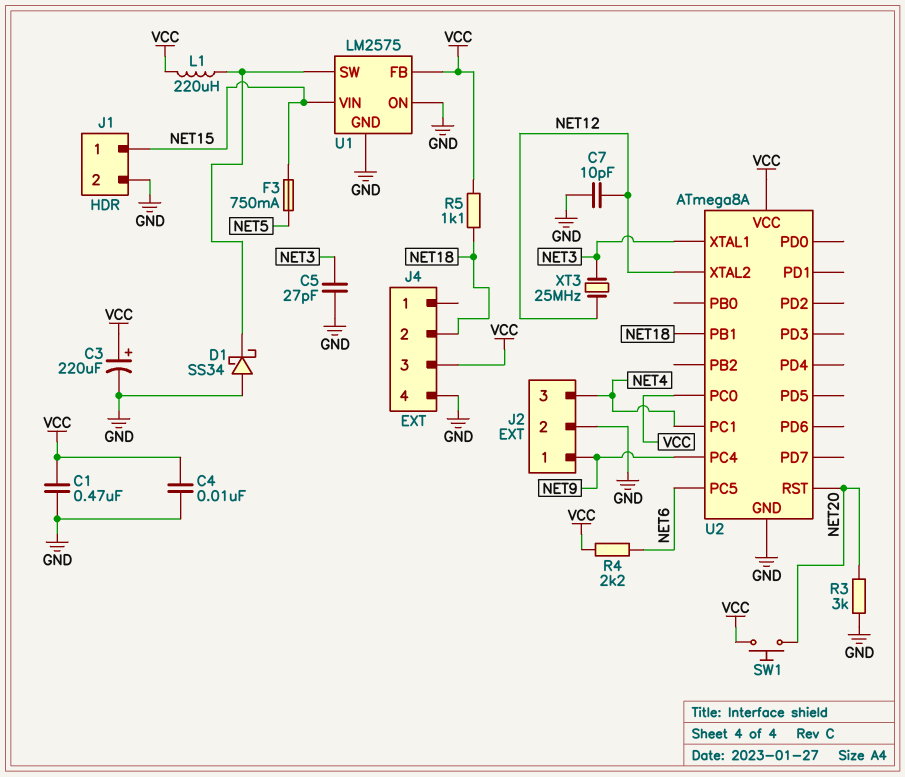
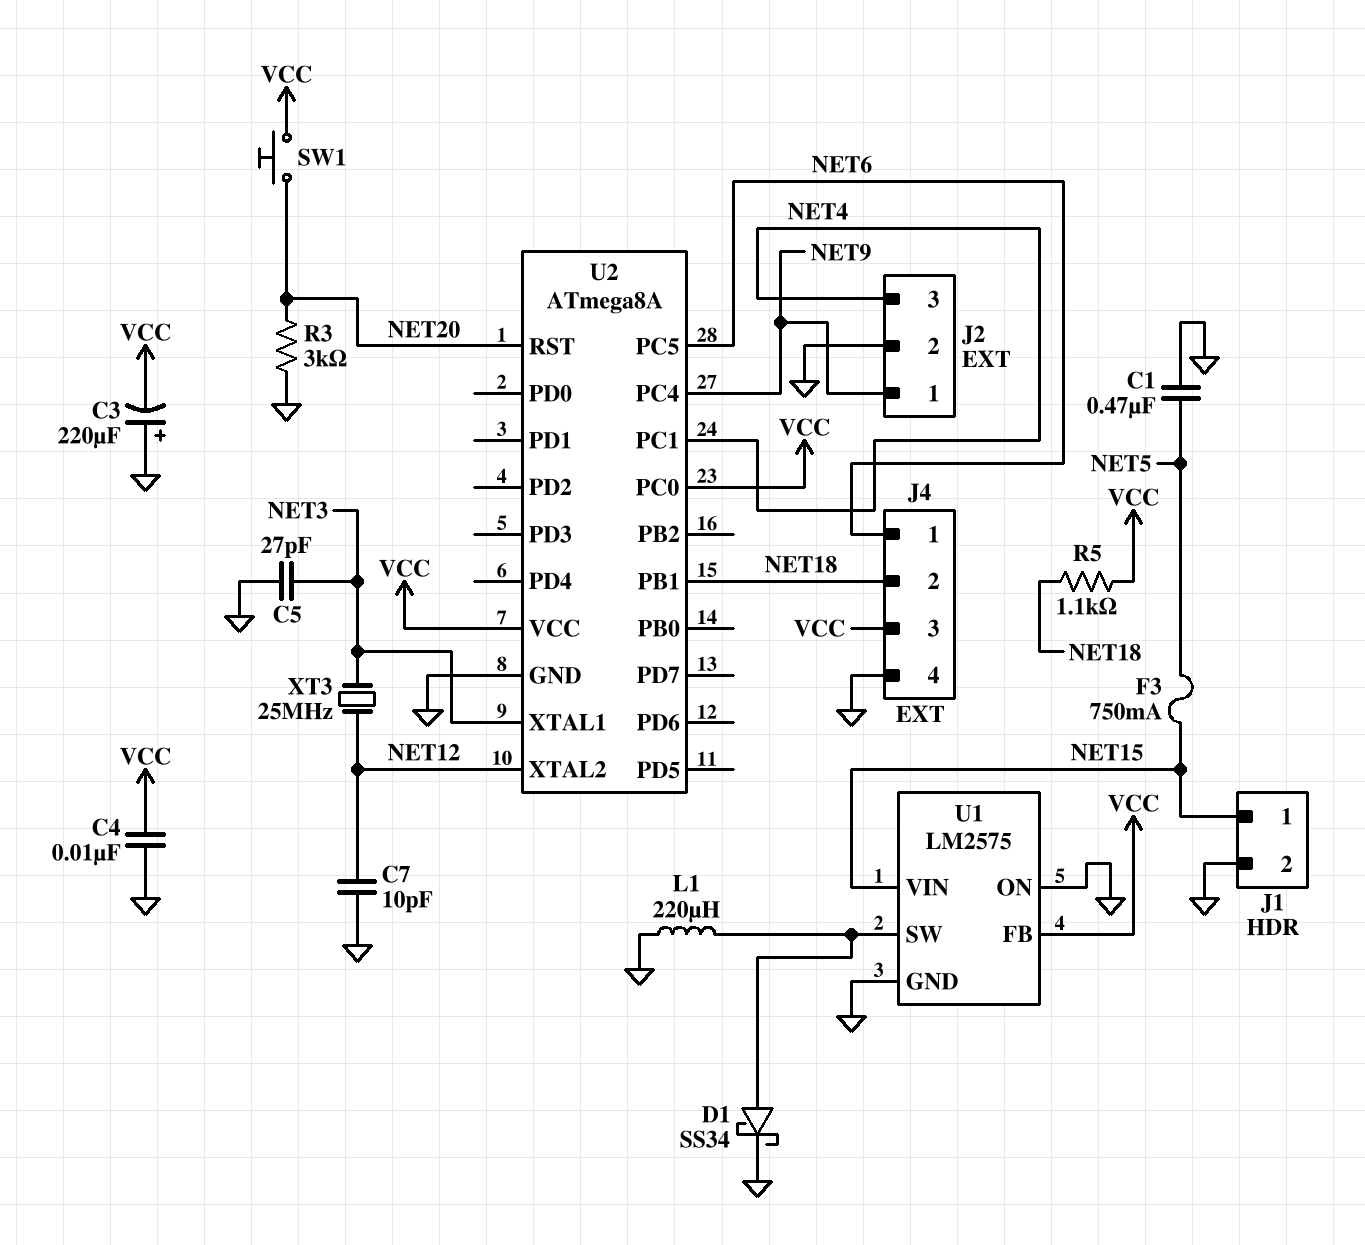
C1: 470nF (GND, VCC) -> 470nF (GND, NET5)
C3: 220uF (plus VCC, minus GND) -> 220uF (plus GND, minus VCC)
D1: schottky SS34 (A GND, K U1/SW) -> schottky SS34 (A U1/SW, K GND)
J4 pin 1: none -> NET6
L1: 220uH (U1/SW, VCC) -> 220uH (GND, U1/SW)
R4: 2.2k (NET6, VCC) -> none

